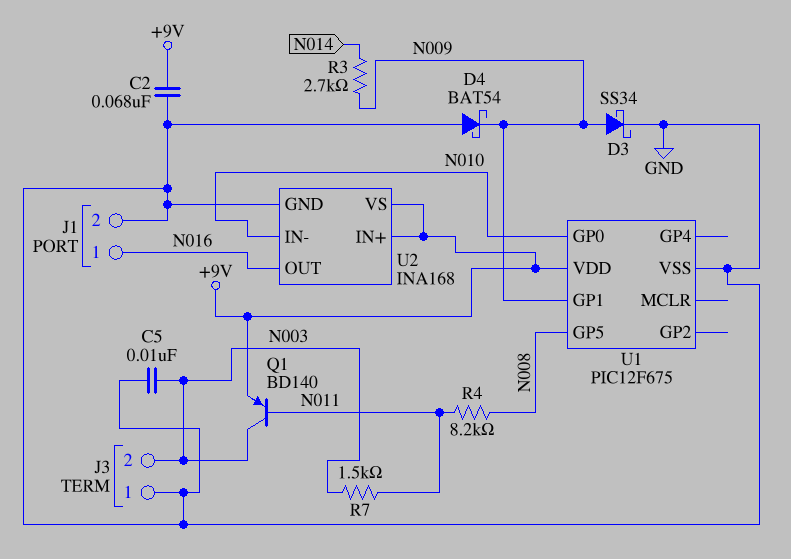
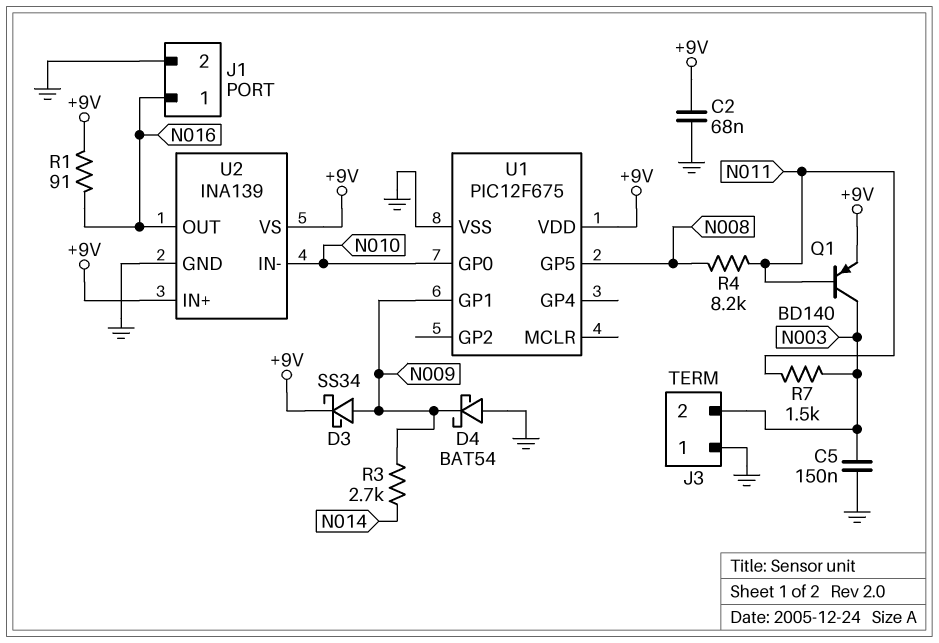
C5: 10nF (GND, N003) -> 150nF (GND, N003)
D3: schottky SS34 (A N009, K GND) -> schottky SS34 (A N009, K +9V)
R1: none -> 91 (+9V, N016)
U2: INA168 -> INA139

